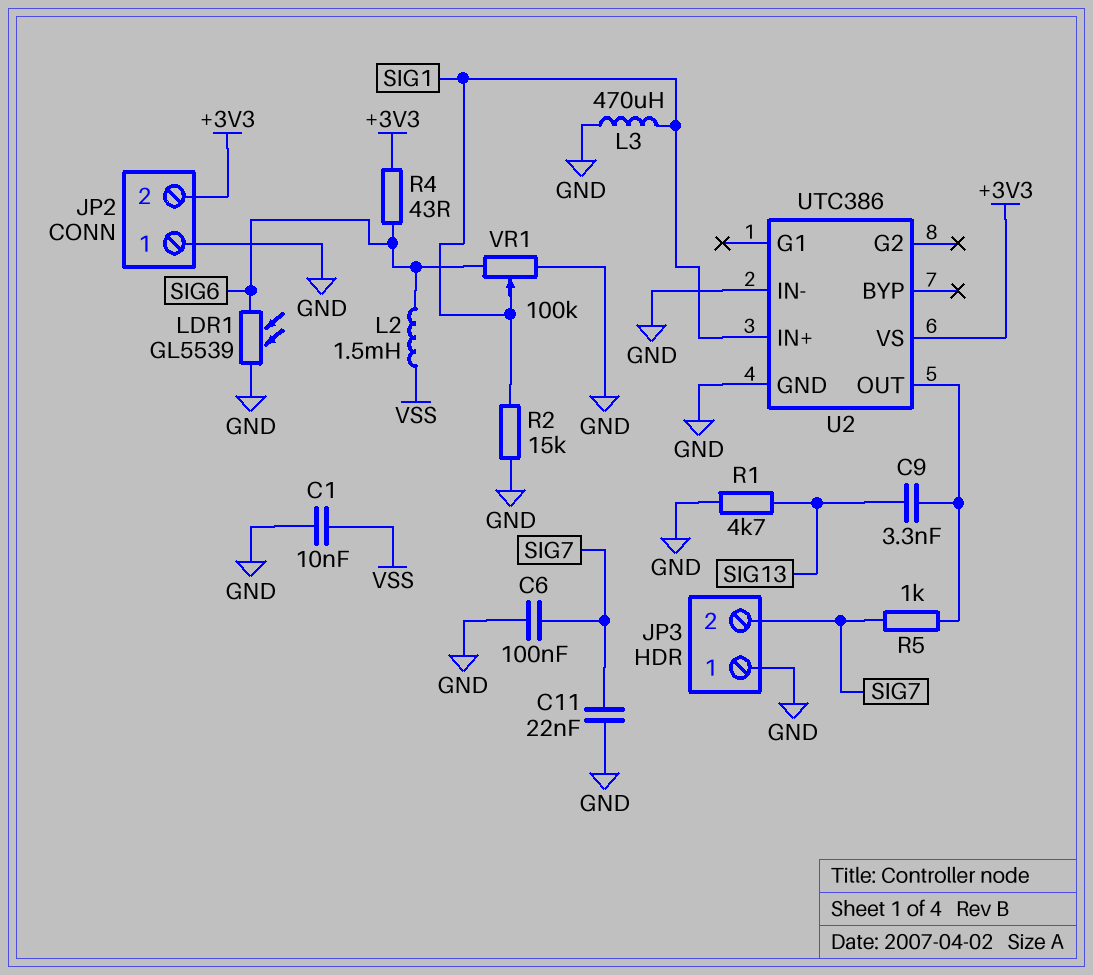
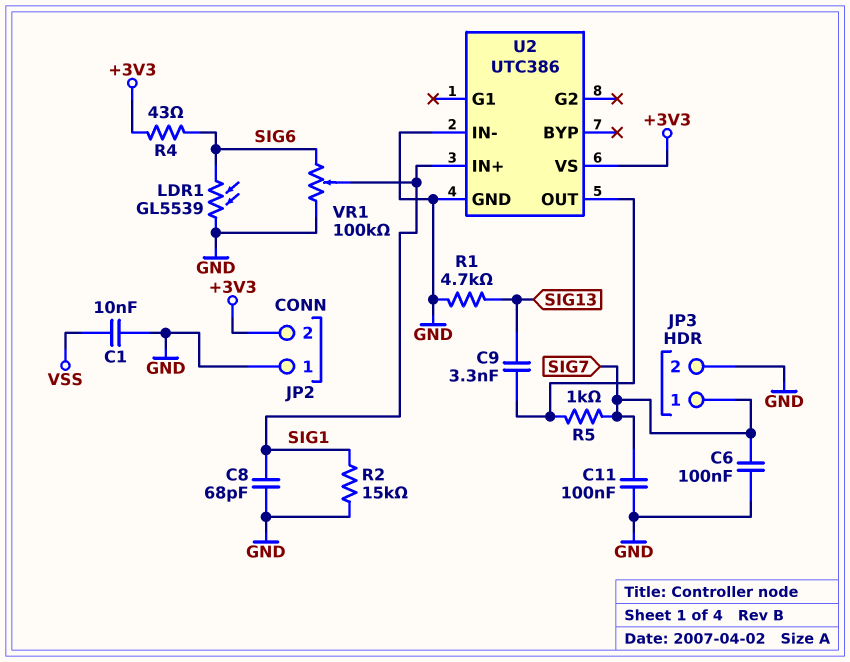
C8: none -> 68pF (GND, SIG1)
C11: 22nF (GND, SIG7) -> 100nF (GND, SIG7)
JP3 pin 1: GND -> SIG7
JP3 pin 2: SIG7 -> GND
L2: 1.5mH (SIG6, VSS) -> none
L3: 470uH (GND, SIG1) -> none

